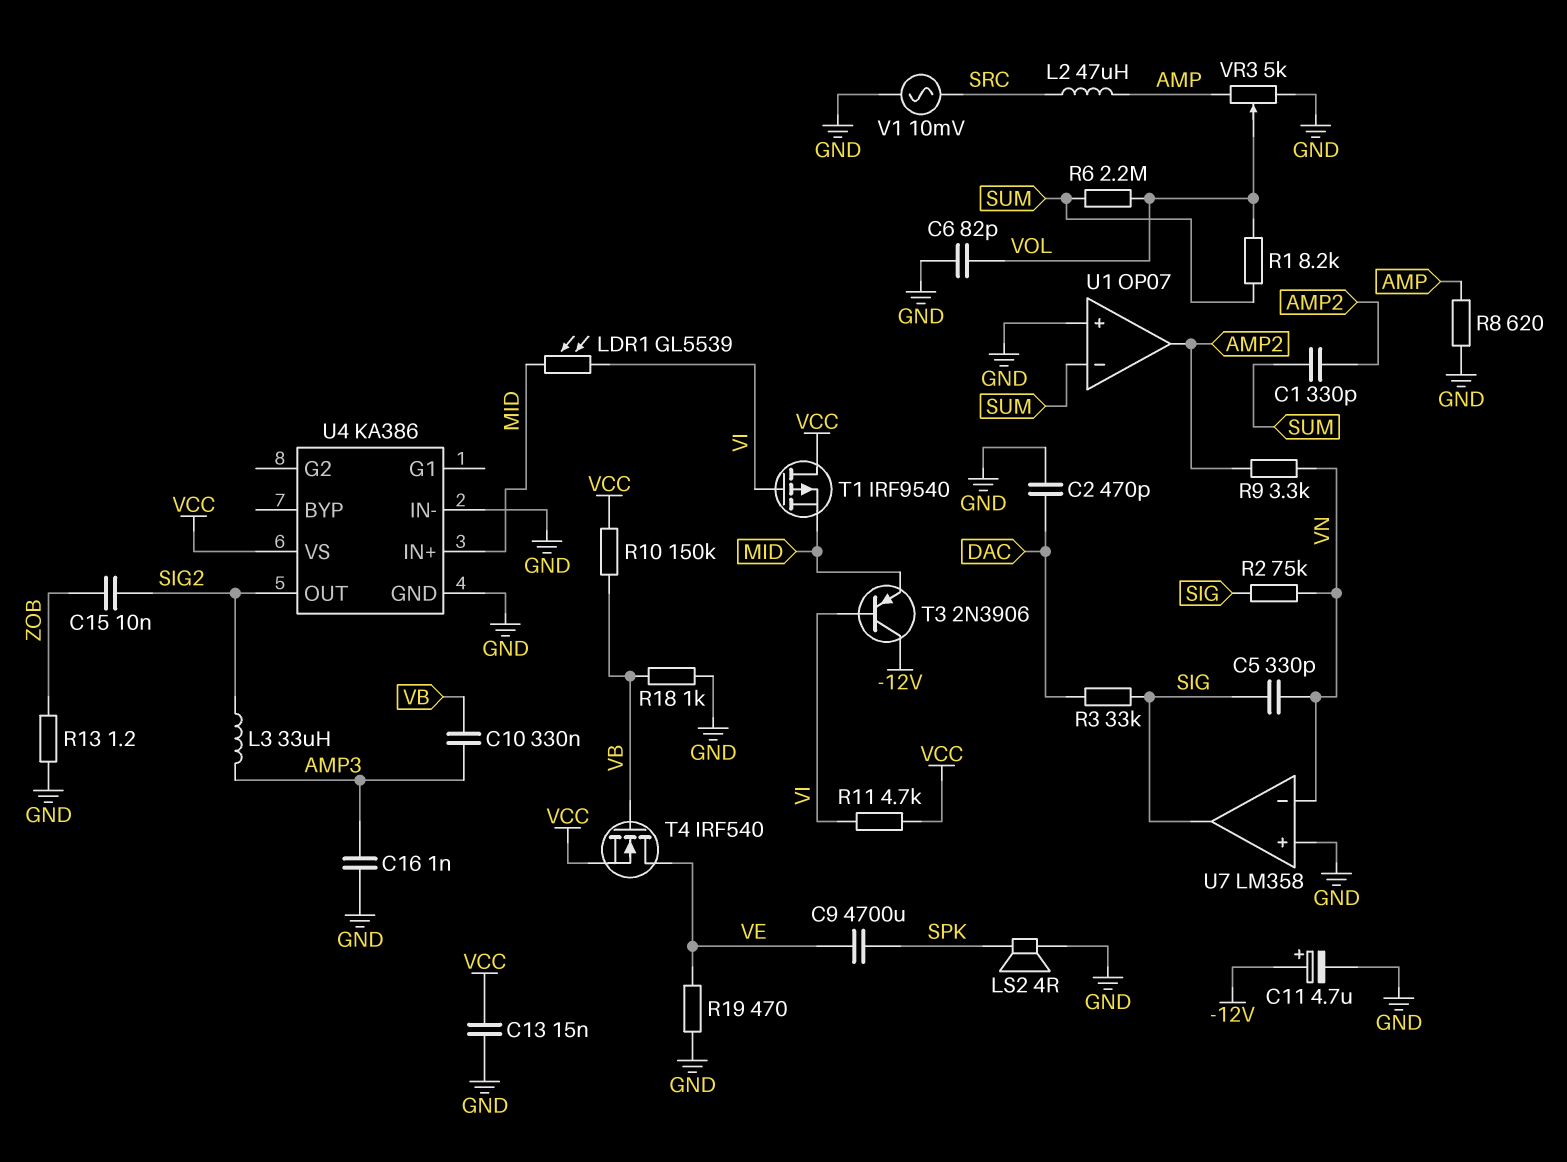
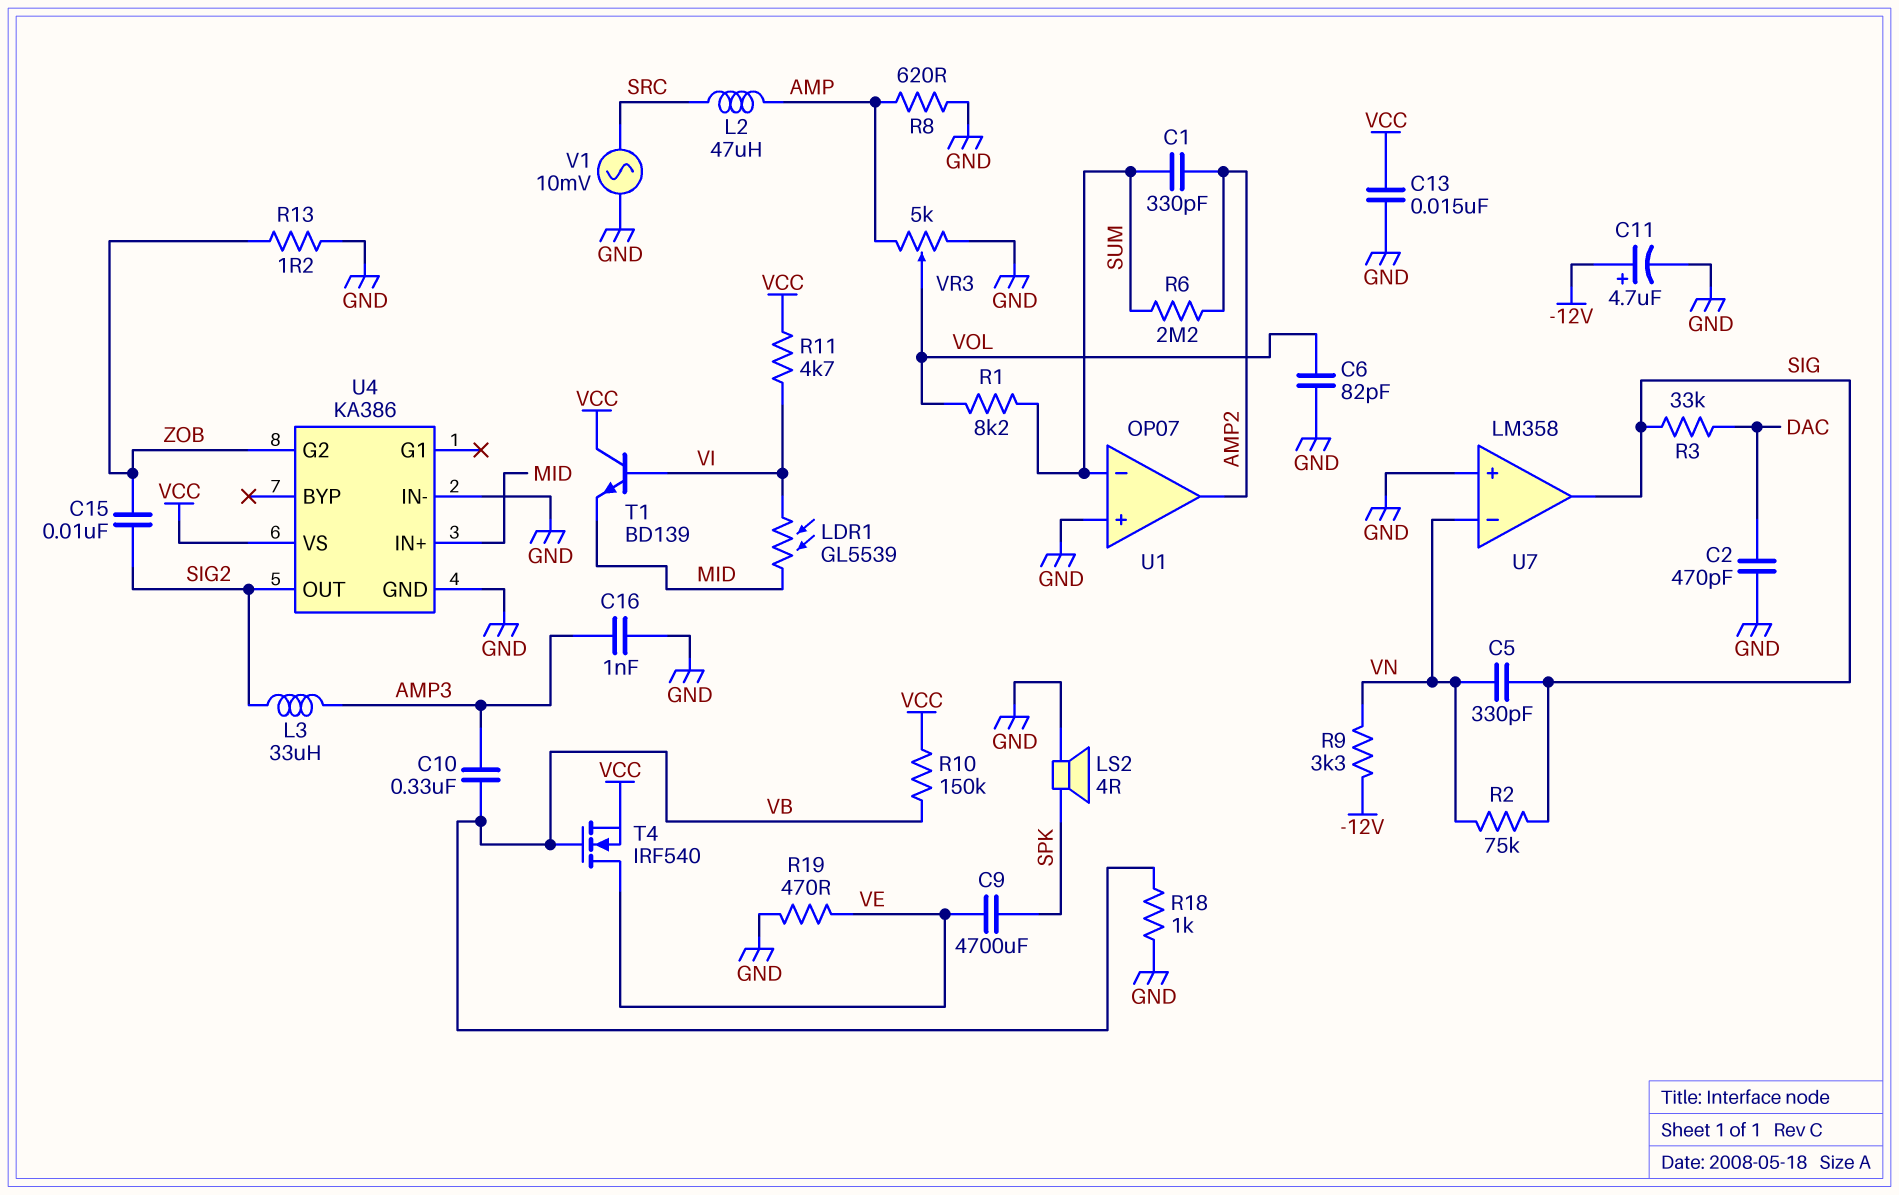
R6: 2.2M (SUM, VOL) -> 2.2M (AMP2, SUM)
R9: 3.3k (AMP2, VN) -> 3.3k (-12V, VN)
T1: PMOS IRF9540 (G VI, D VCC, S MID) -> NPN BD139 (B VI, C VCC, E MID)
T3: PNP 2N3906 (B VI, C -12V, E MID) -> none
U4 pin G2: none -> ZOB

